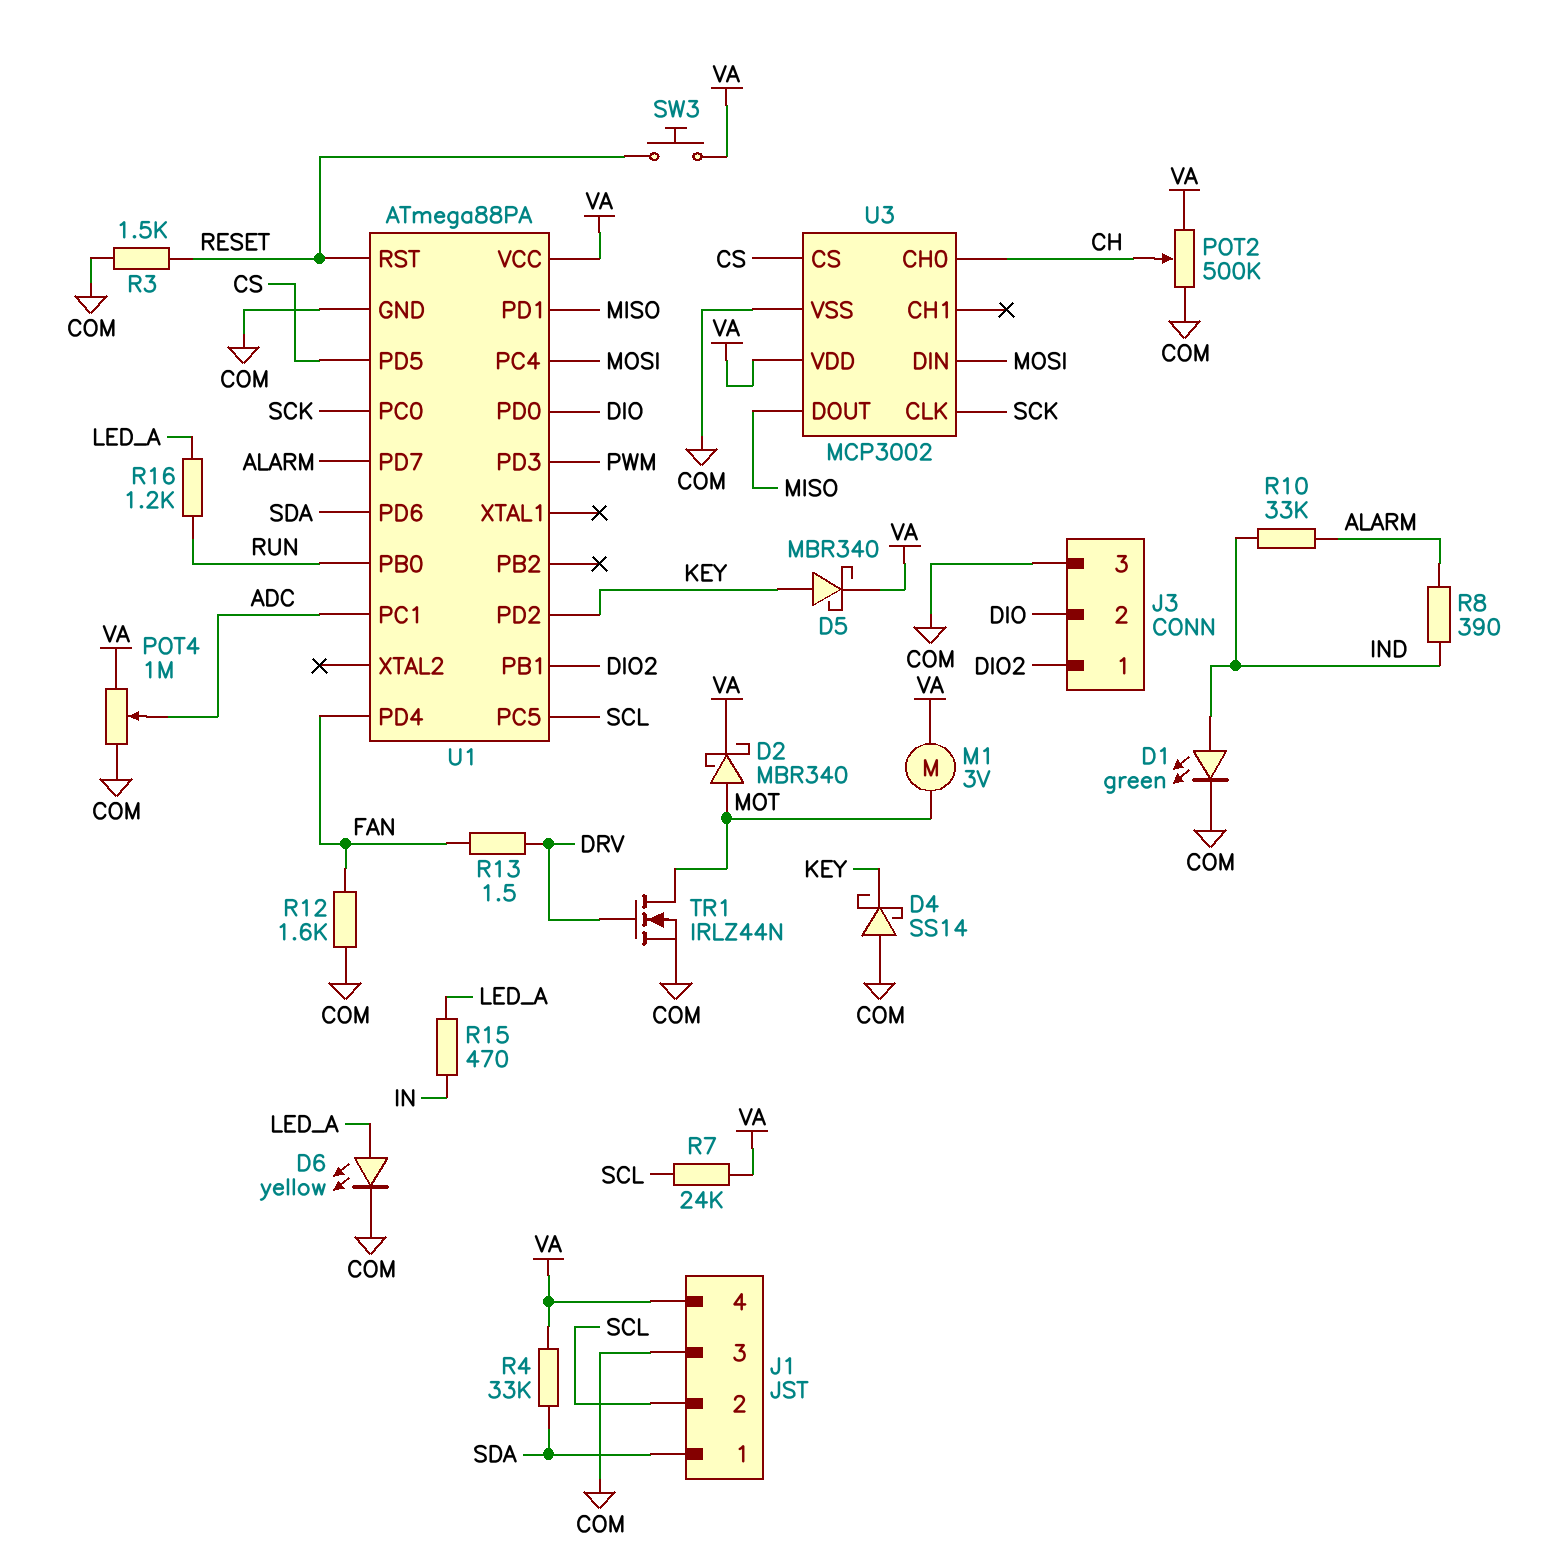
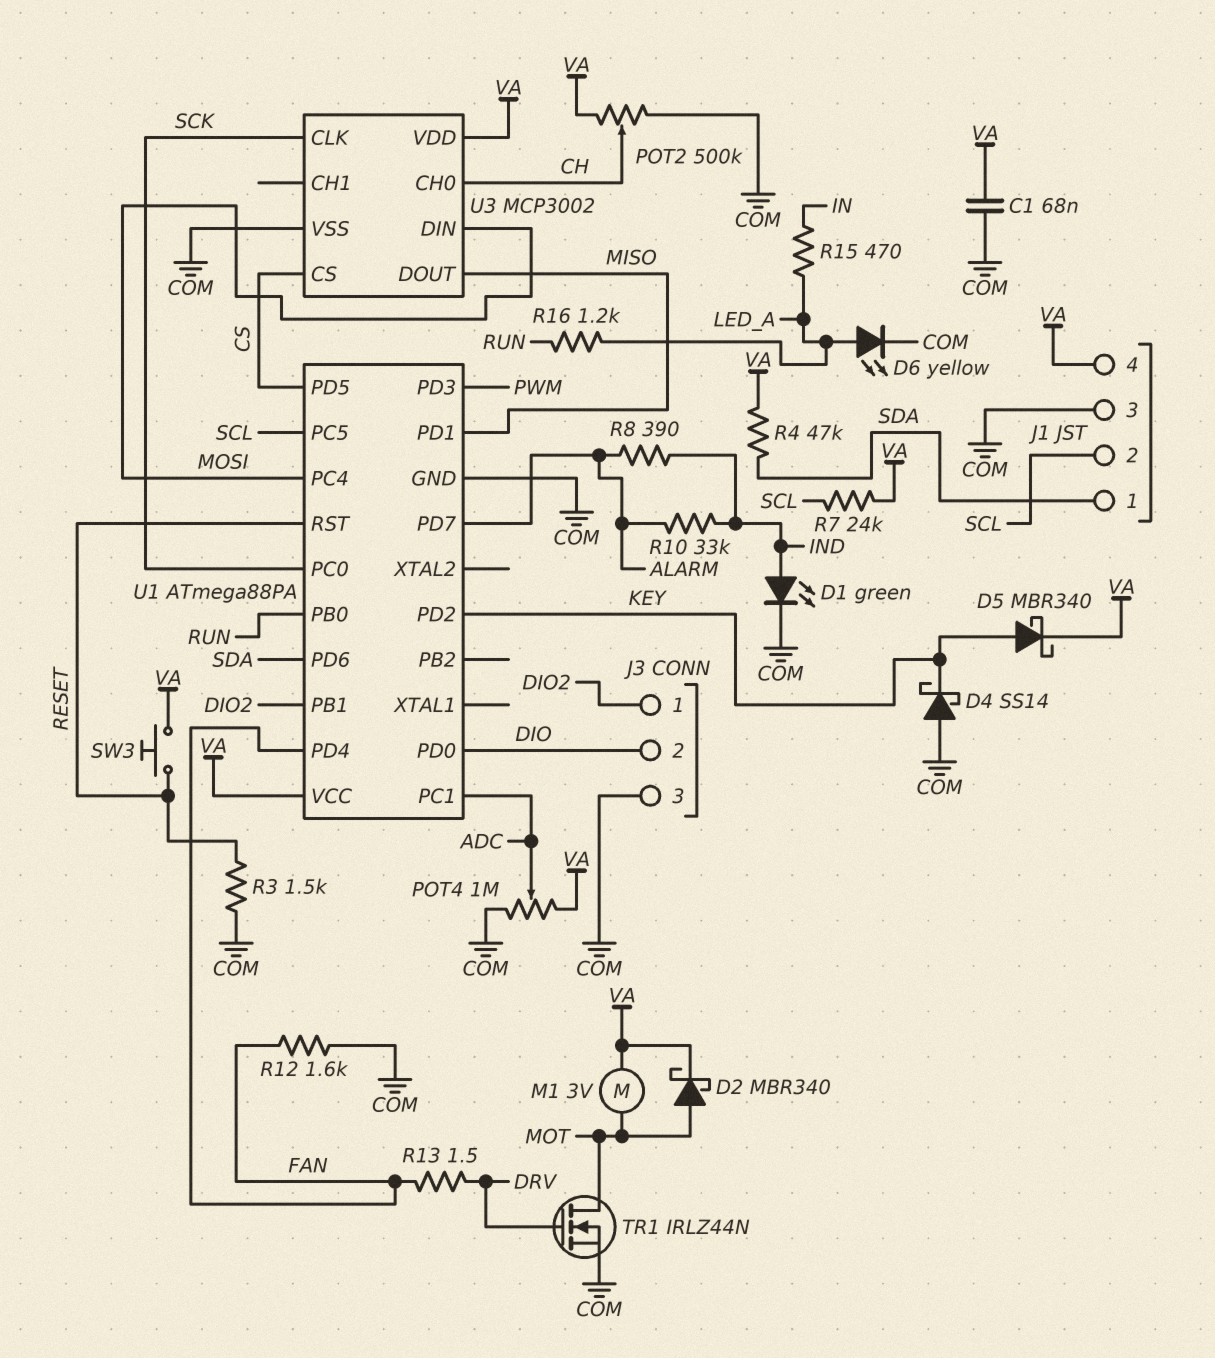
C1: none -> 68nF (COM, VA)
R4: 33k (SDA, VA) -> 47k (SDA, VA)

